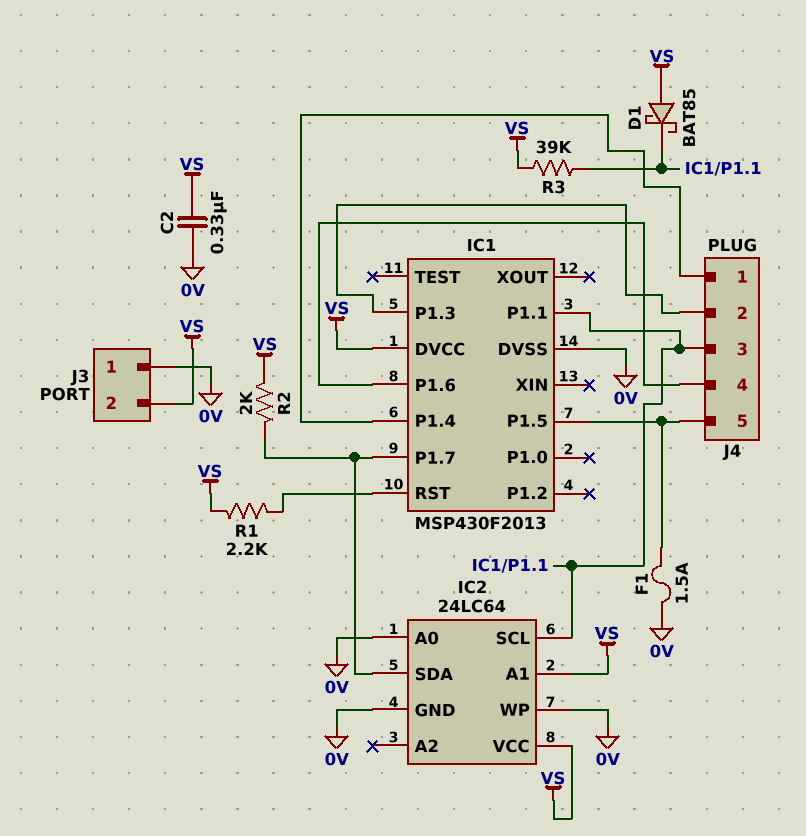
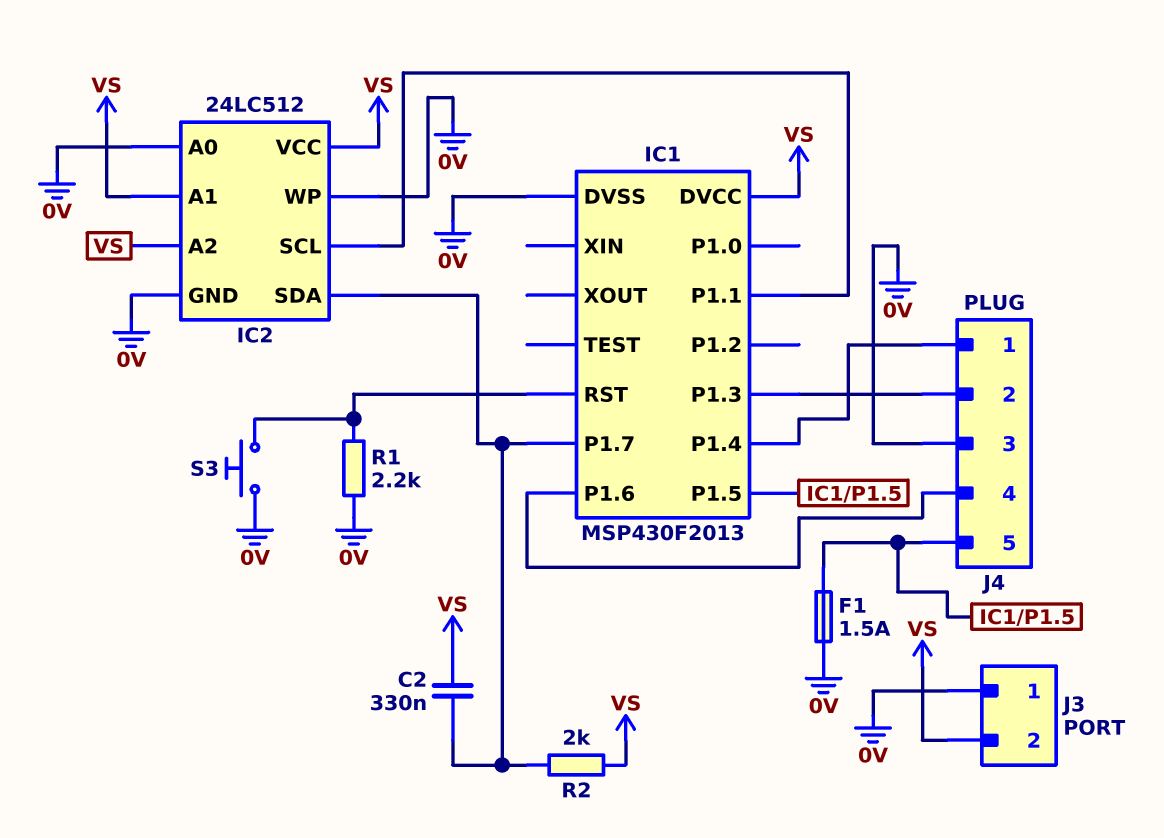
C2: 330nF (0V, VS) -> 330nF (IC1/P1.7, VS)
D1: schottky BAT85 (A VS, K IC1/P1.1) -> none
IC2: 24LC64 -> 24LC512
IC2 pin A2: none -> VS
J4 pin 3: IC1/P1.1 -> 0V
R1: 2.2k (IC1/RST, VS) -> 2.2k (0V, IC1/RST)
R3: 39k (IC1/P1.1, VS) -> none
S3: none -> button (0V, IC1/RST)

